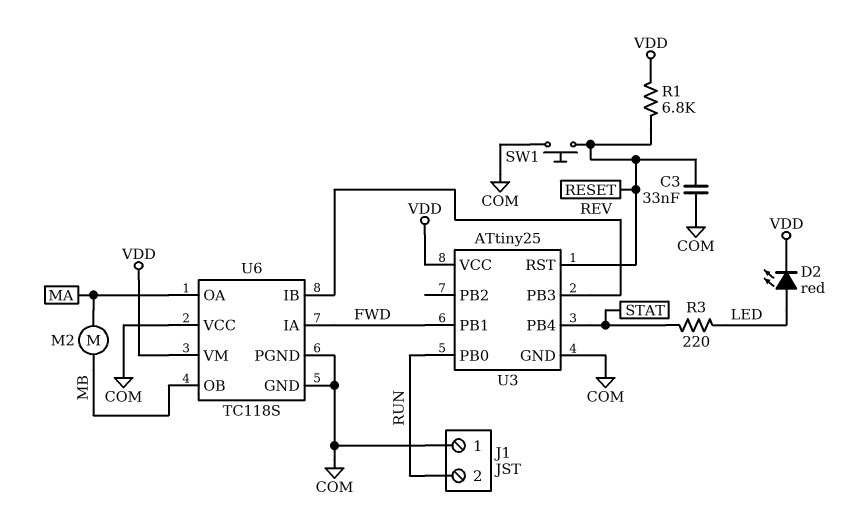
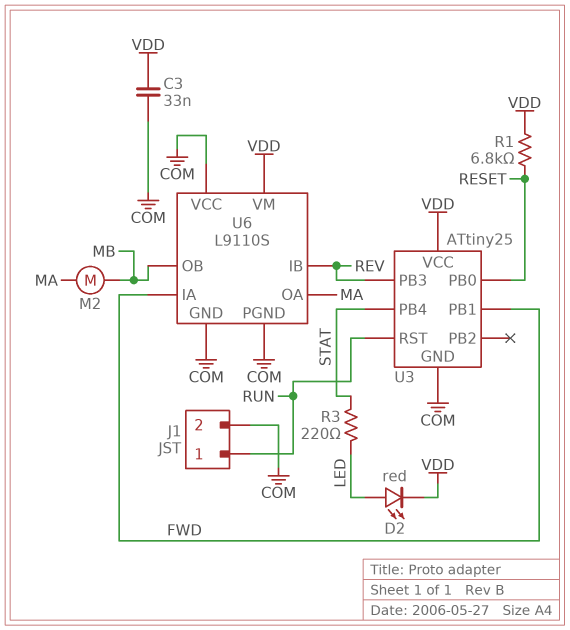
C3: 33nF (COM, RESET) -> 33nF (COM, VDD)
J1 pin 1: COM -> RUN
J1 pin 2: RUN -> COM
SW1: button (COM, RESET) -> none
U3 pin PB0: RUN -> RESET
U3 pin RST: RESET -> RUN
U6: TC118S -> L9110S

